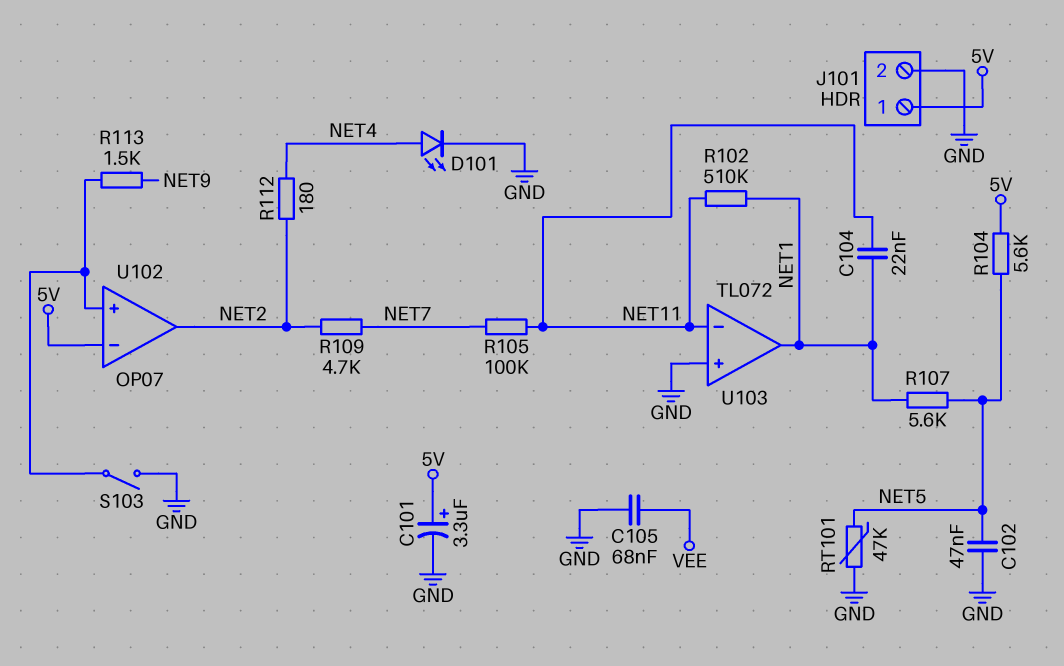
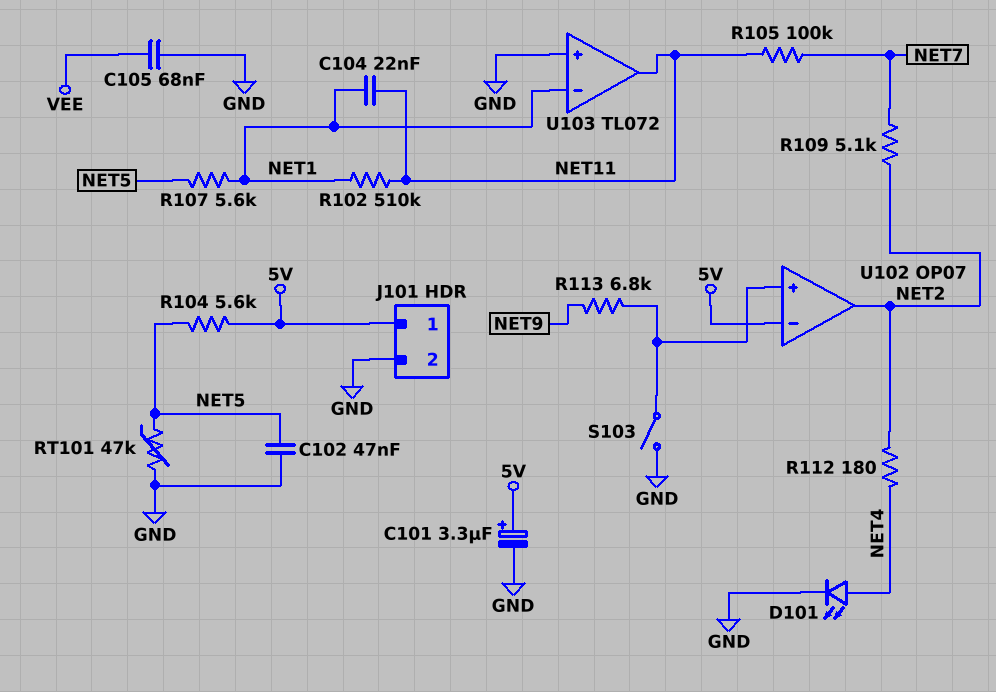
R109: 4.7k (NET2, NET7) -> 5.1k (NET2, NET7)
R113: 1.5k (NET9, U102/in+) -> 6.8k (NET9, U102/in+)
U103 pin in-: NET11 -> NET1
U103 pin out: NET1 -> NET11

